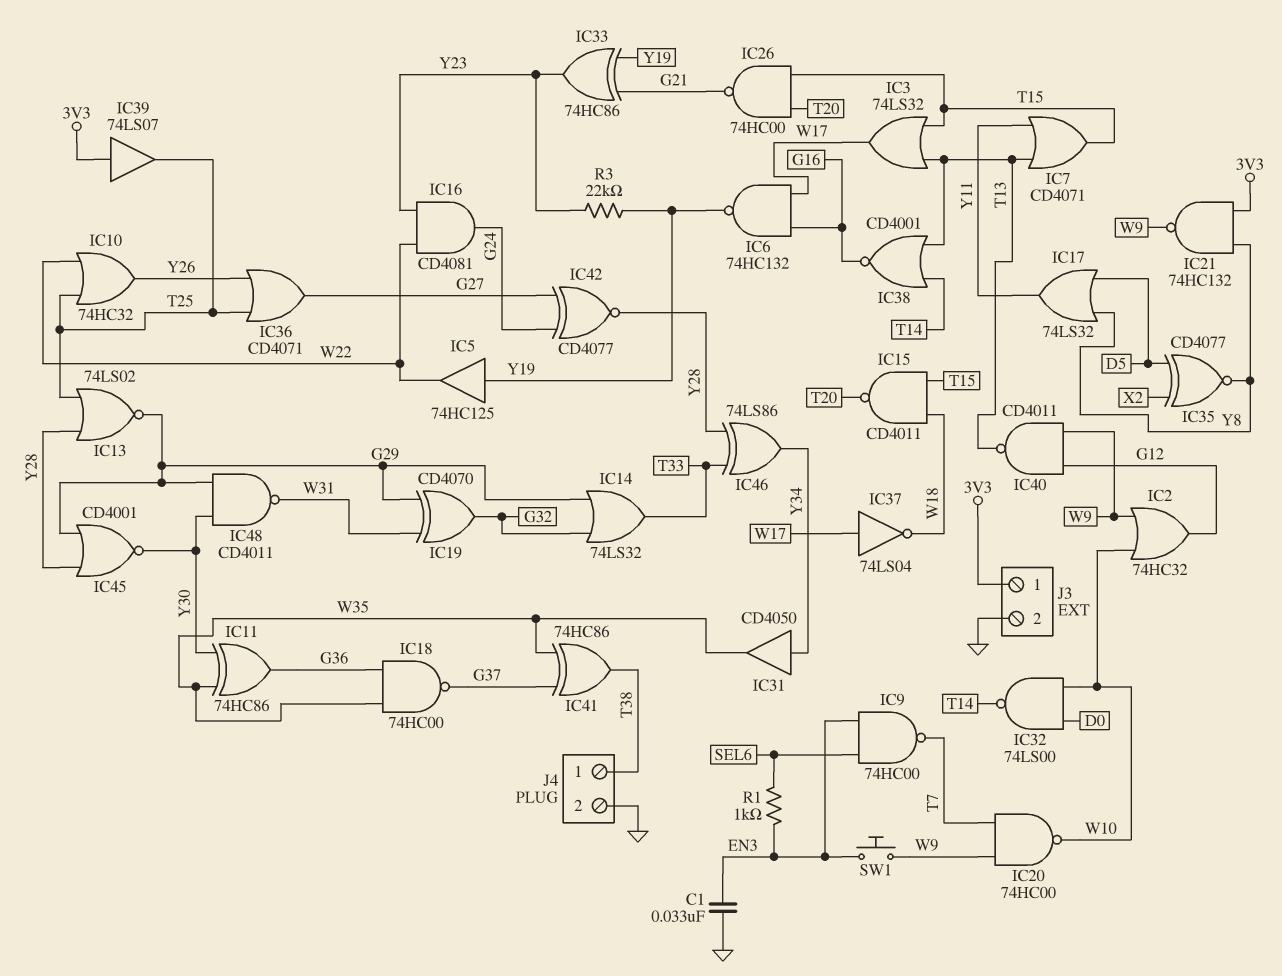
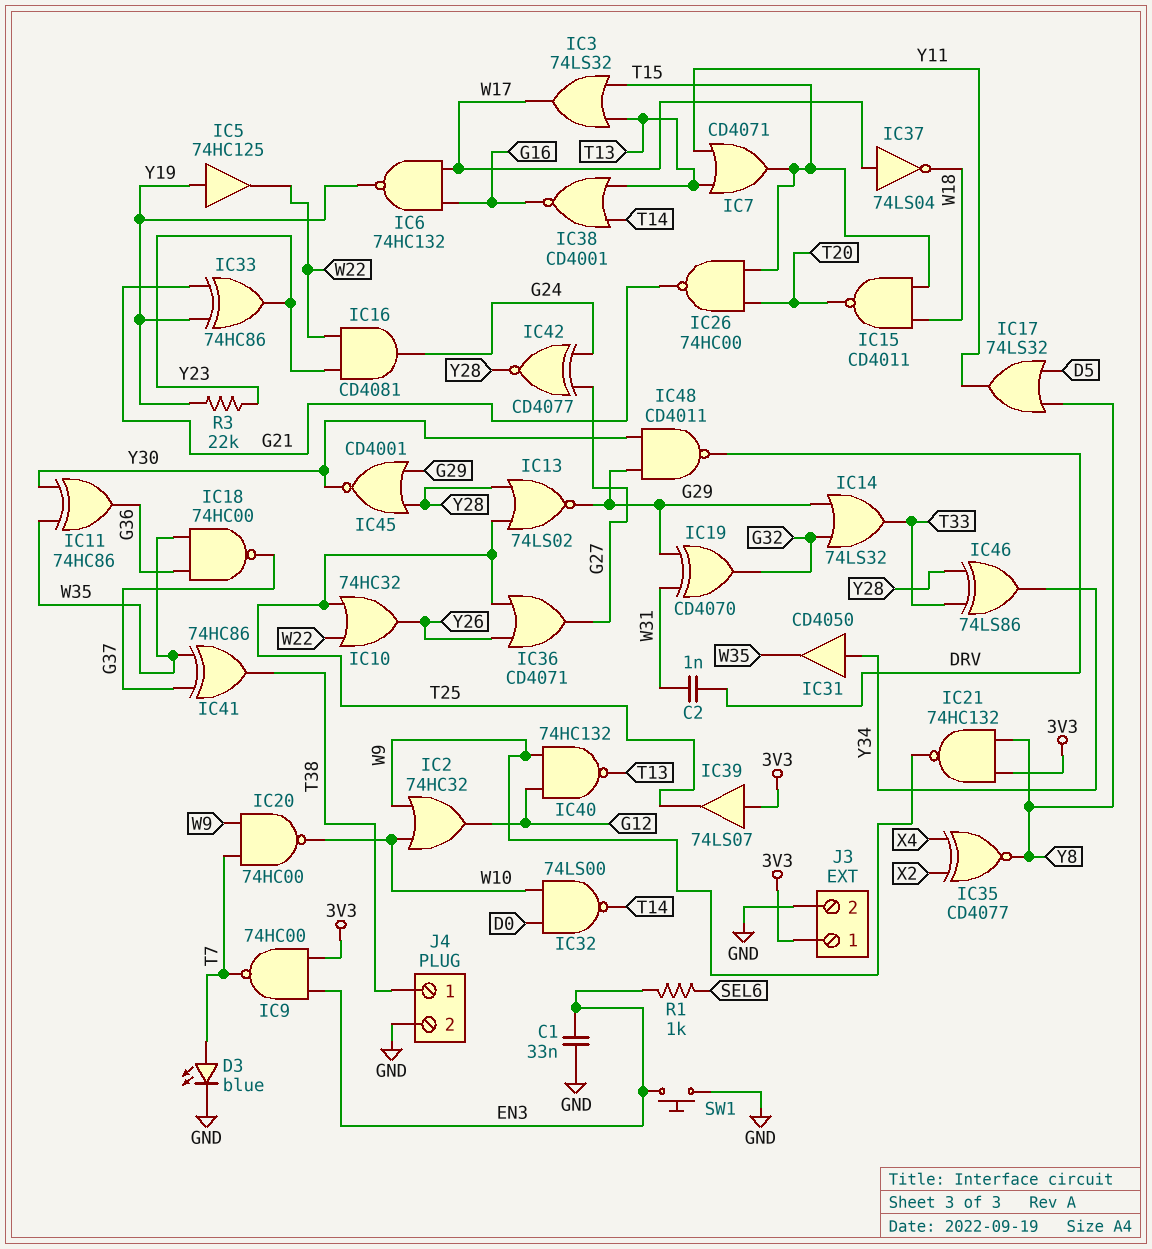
C2: none -> 1nF (DRV, W31)
D3: none -> LED blue (A T7, K GND)
IC9: NAND 74HC00 (in EN3, in SEL6, out T7) -> NAND 74HC00 (in 3V3, in EN3, out T7)
IC35: XNOR CD4077 (in D5, in X2, out Y8) -> XNOR CD4077 (in X2, in X4, out Y8)
IC40: NAND CD4011 (in G12, in W9, out T13) -> NAND 74HC132 (in G12, in W9, out T13)
IC48: NAND CD4011 (in G29, in Y30, out W31) -> NAND CD4011 (in G29, in Y30, out DRV)
SW1: button (EN3, W9) -> button (EN3, GND)

